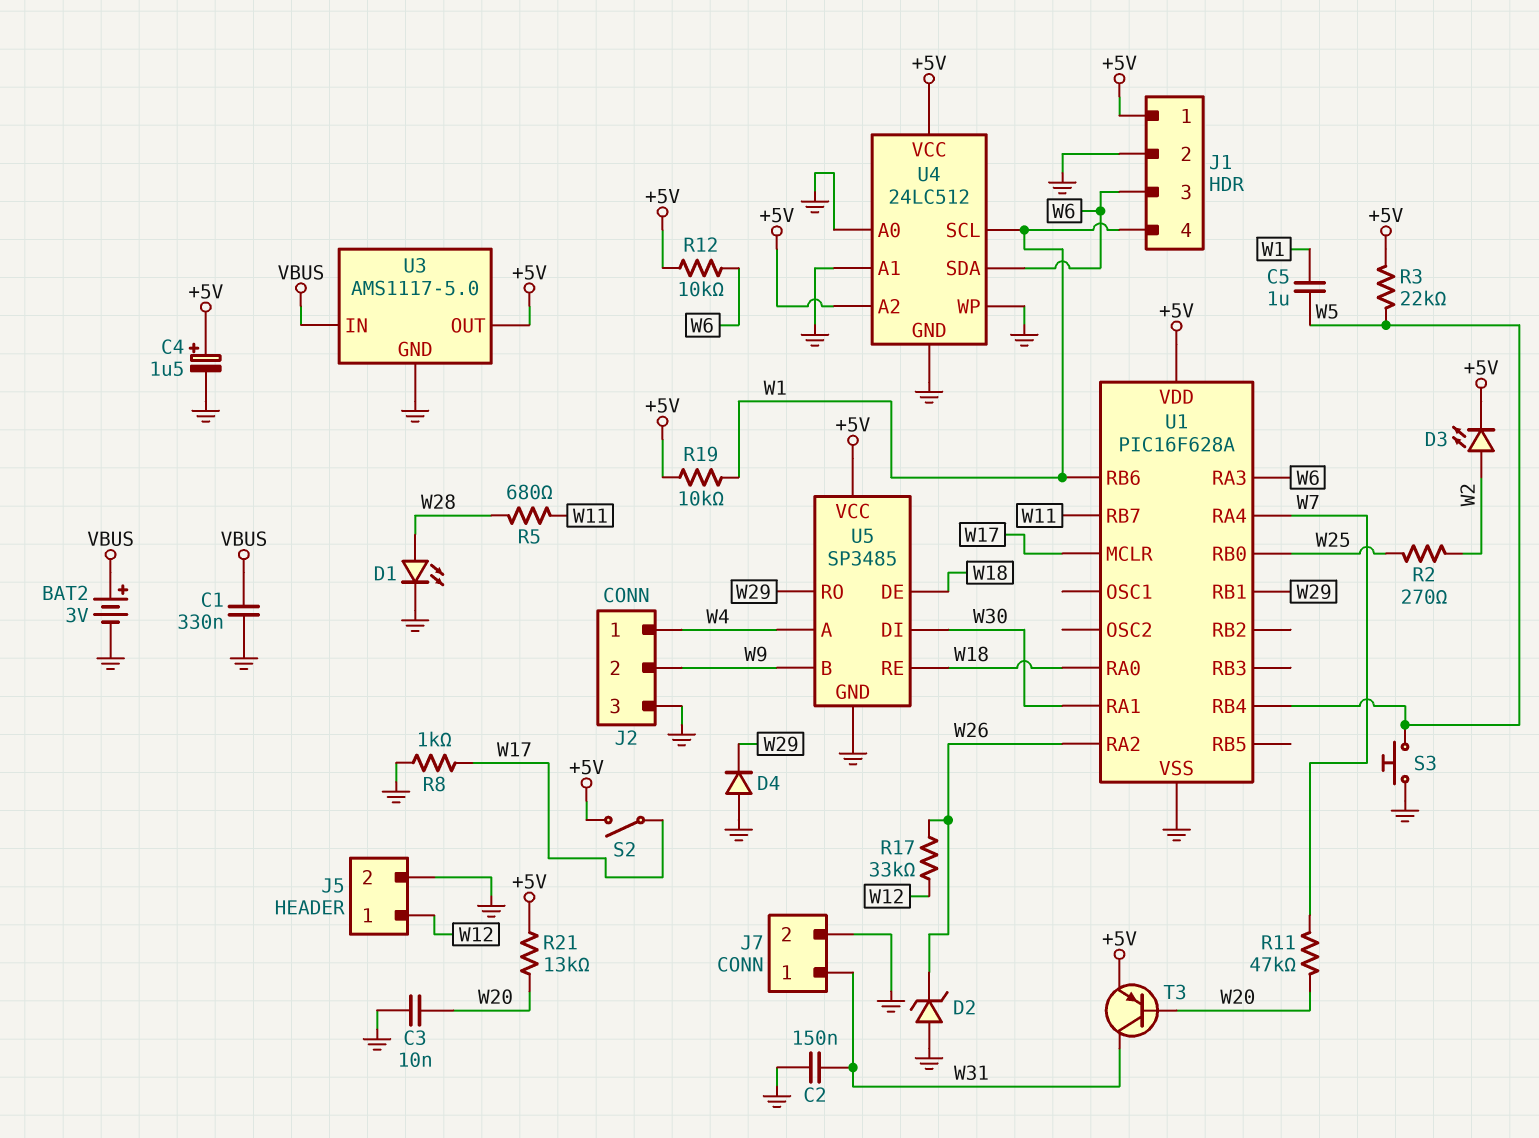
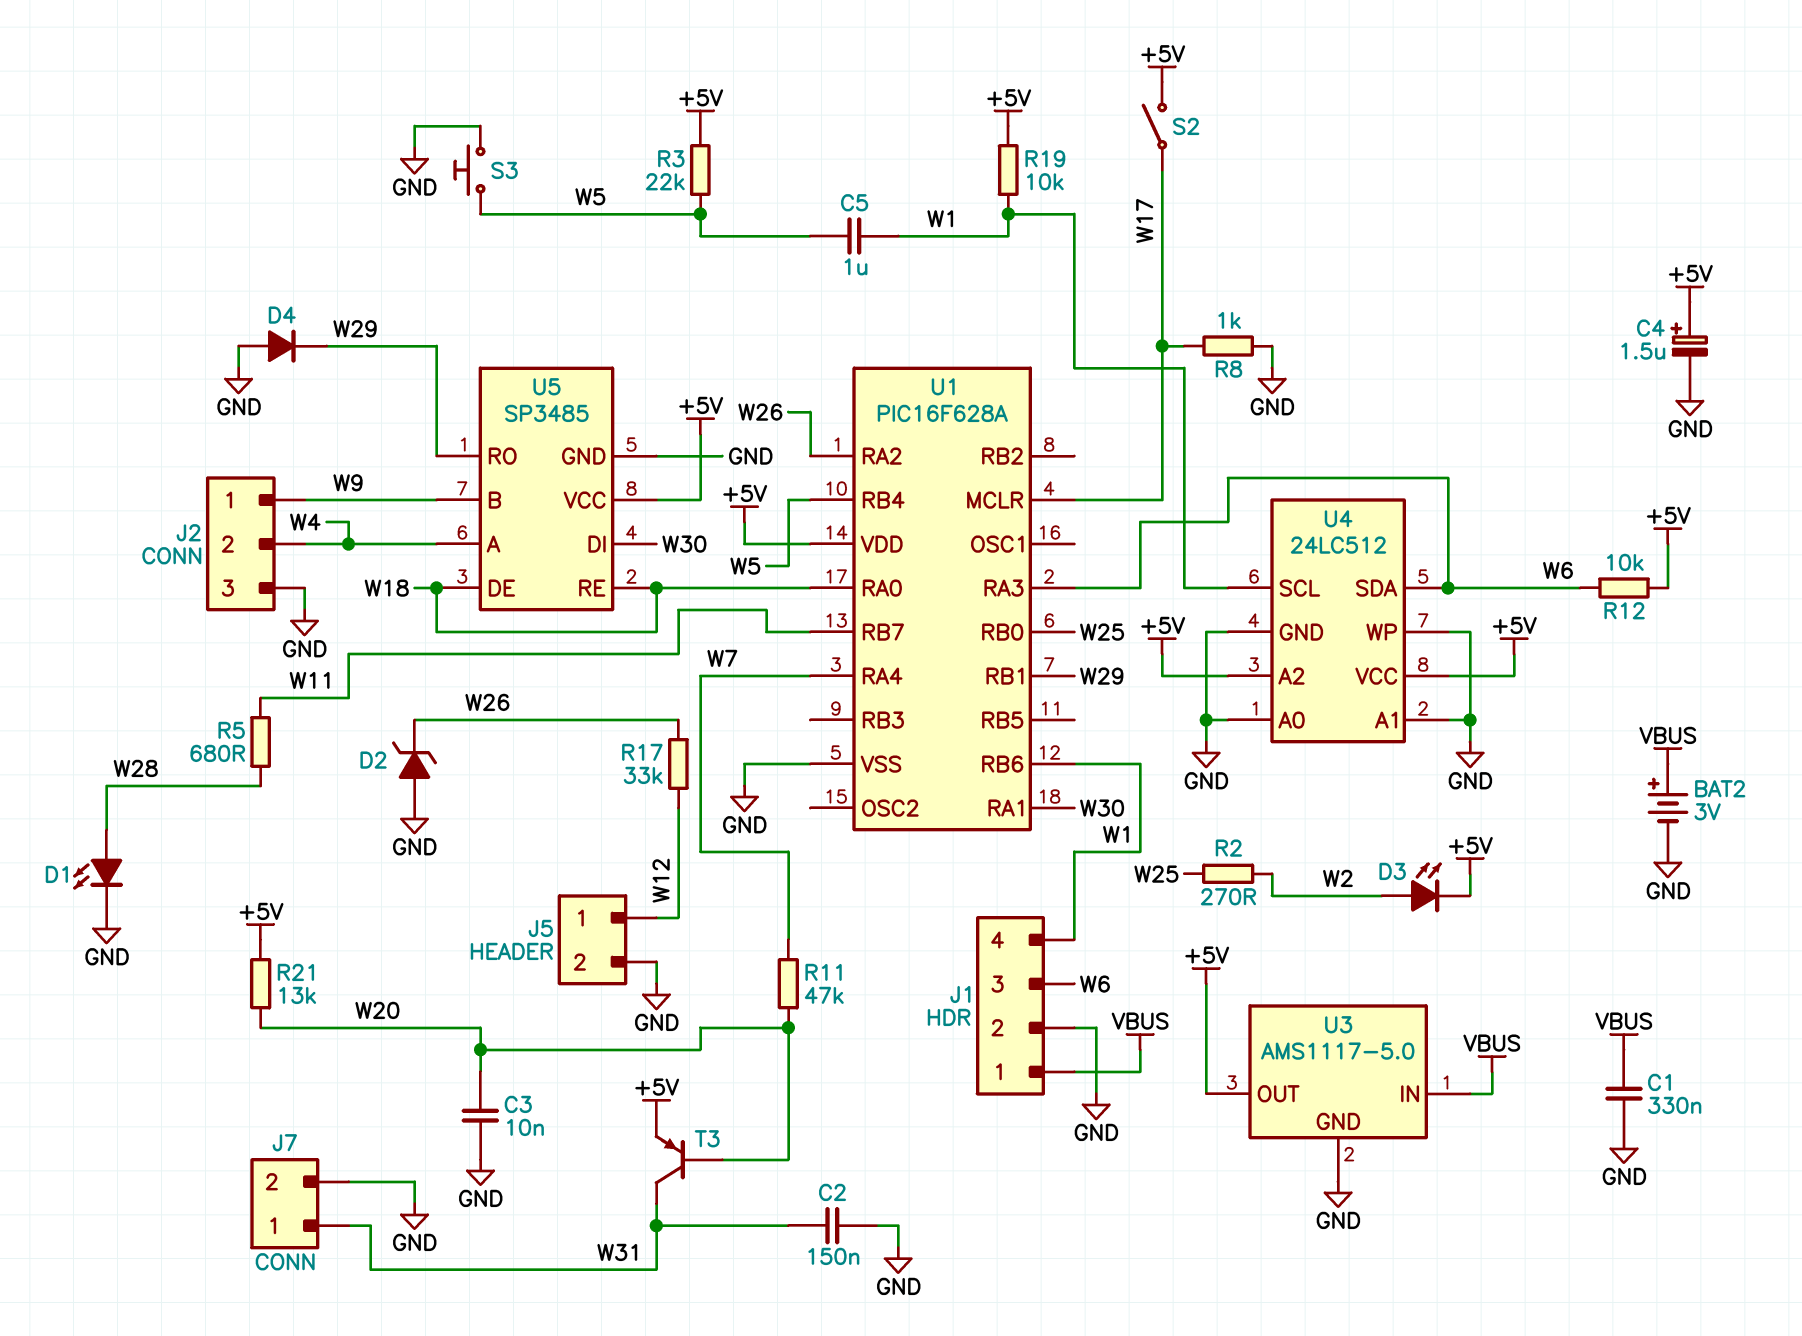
J1 pin 1: +5V -> VBUS
J2 pin 1: W4 -> W9
J2 pin 2: W9 -> W4

